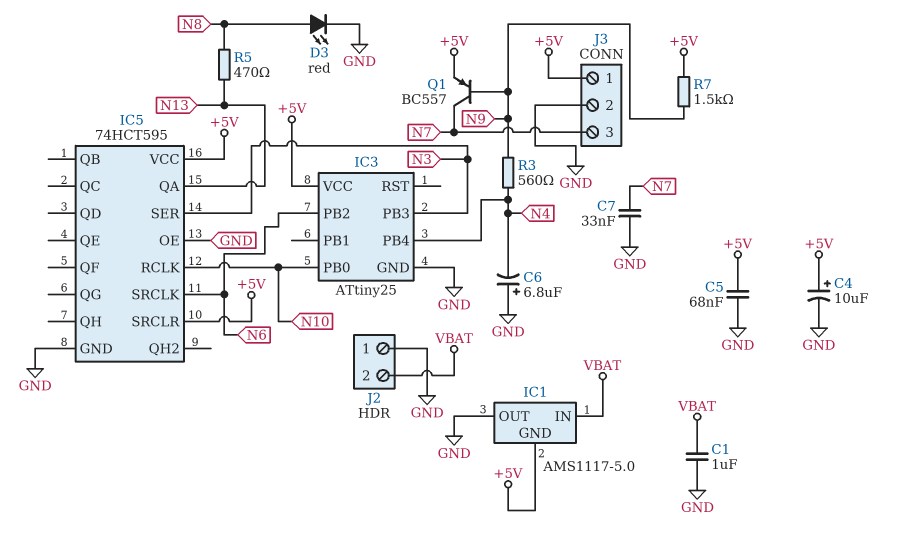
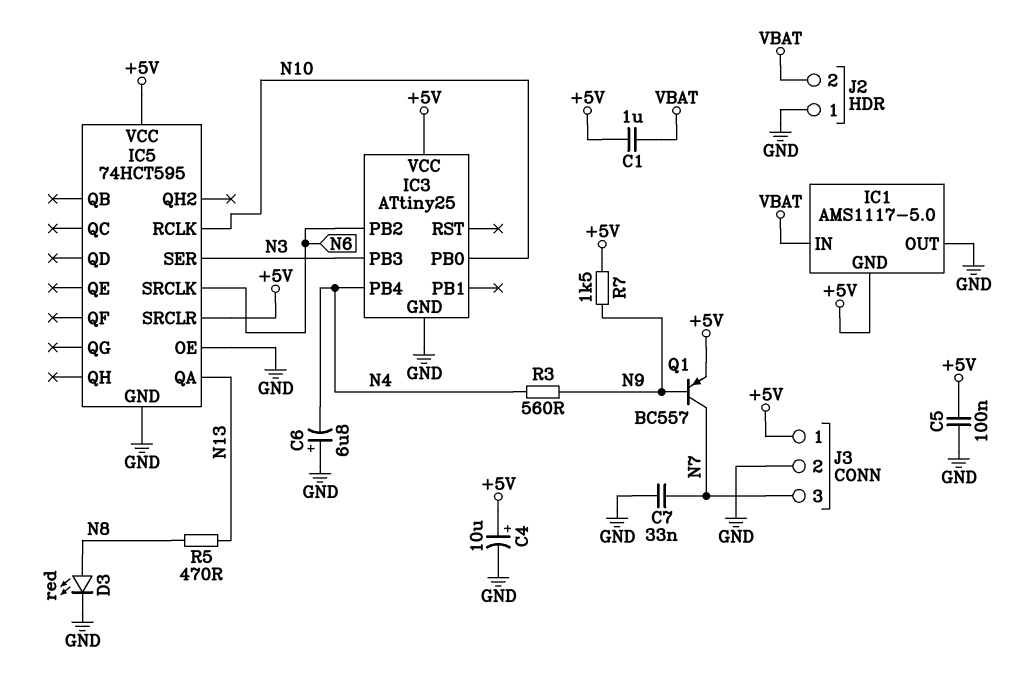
C1: 1uF (GND, VBAT) -> 1uF (+5V, VBAT)
C5: 68nF (+5V, GND) -> 100nF (+5V, GND)

